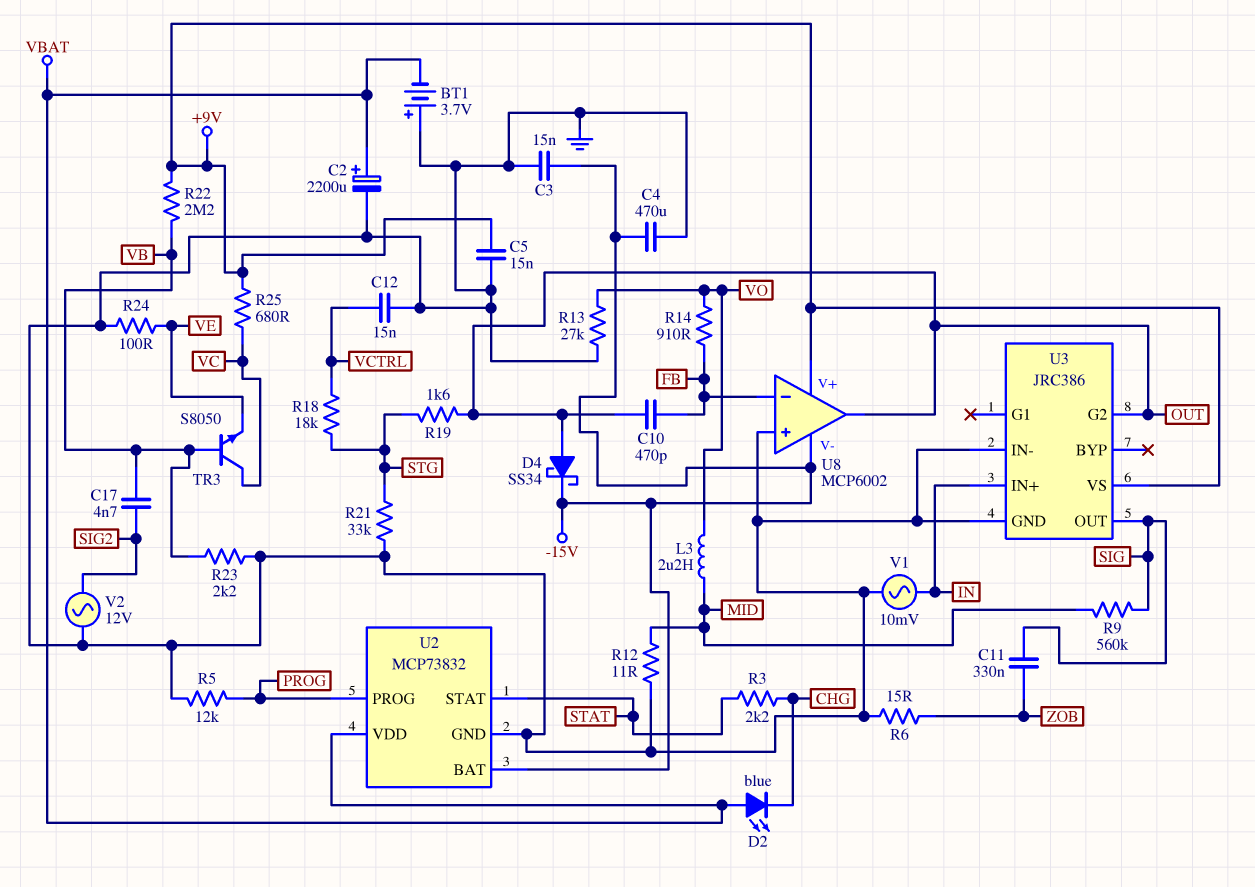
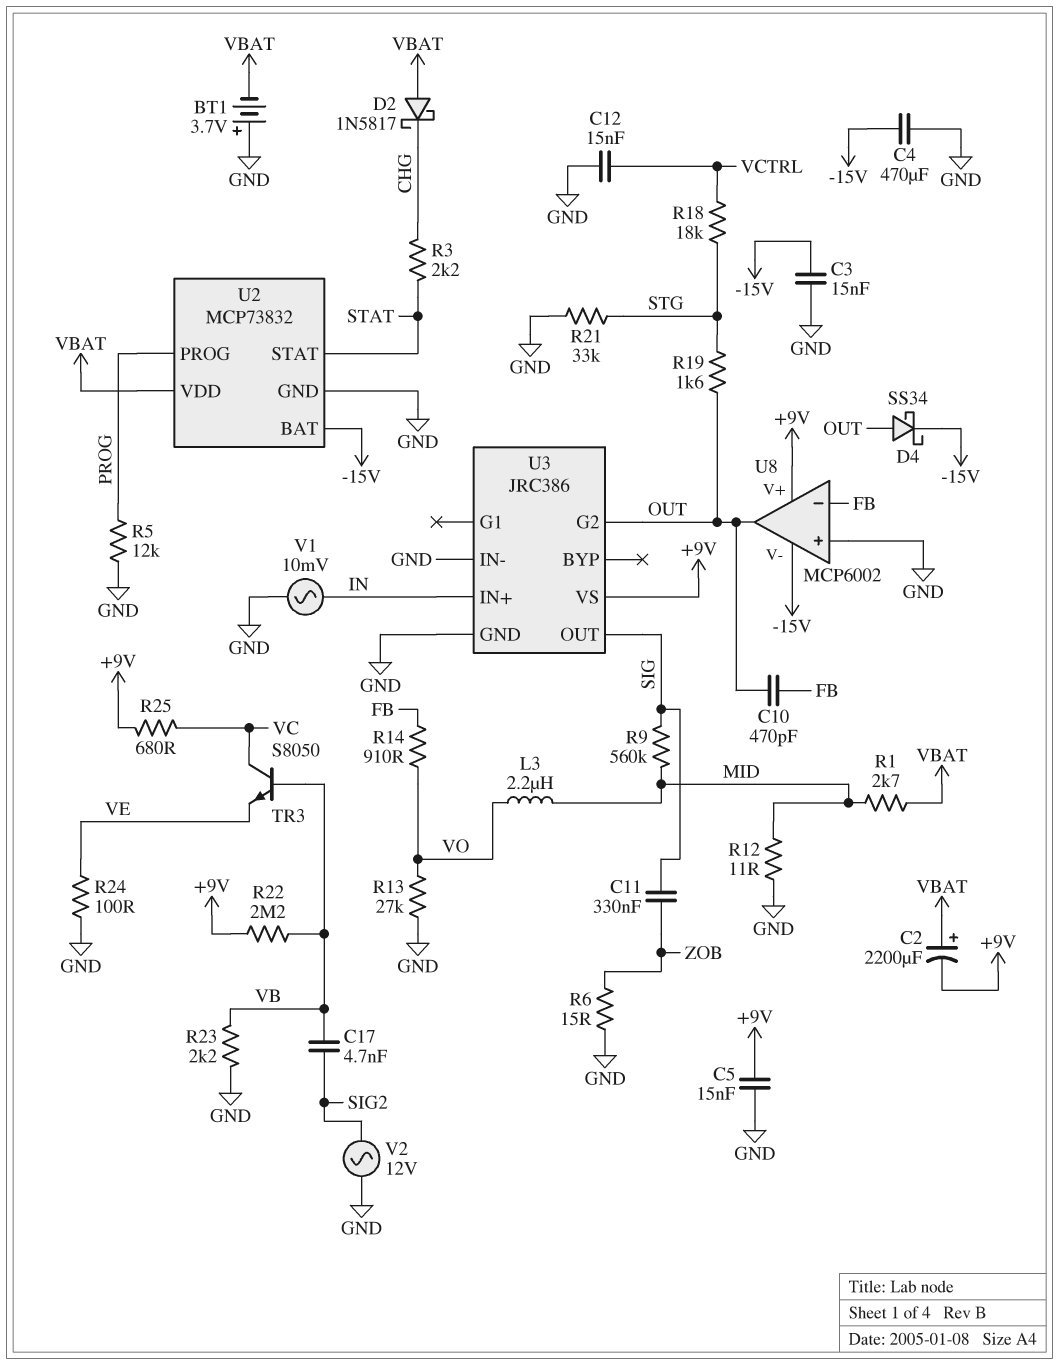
C2: 2200uF (plus VBAT, minus GND) -> 2200uF (plus VBAT, minus +9V)
D2: LED blue (A VBAT, K CHG) -> schottky 1N5817 (A VBAT, K CHG)
R1: none -> 2.7k (MID, VBAT)

